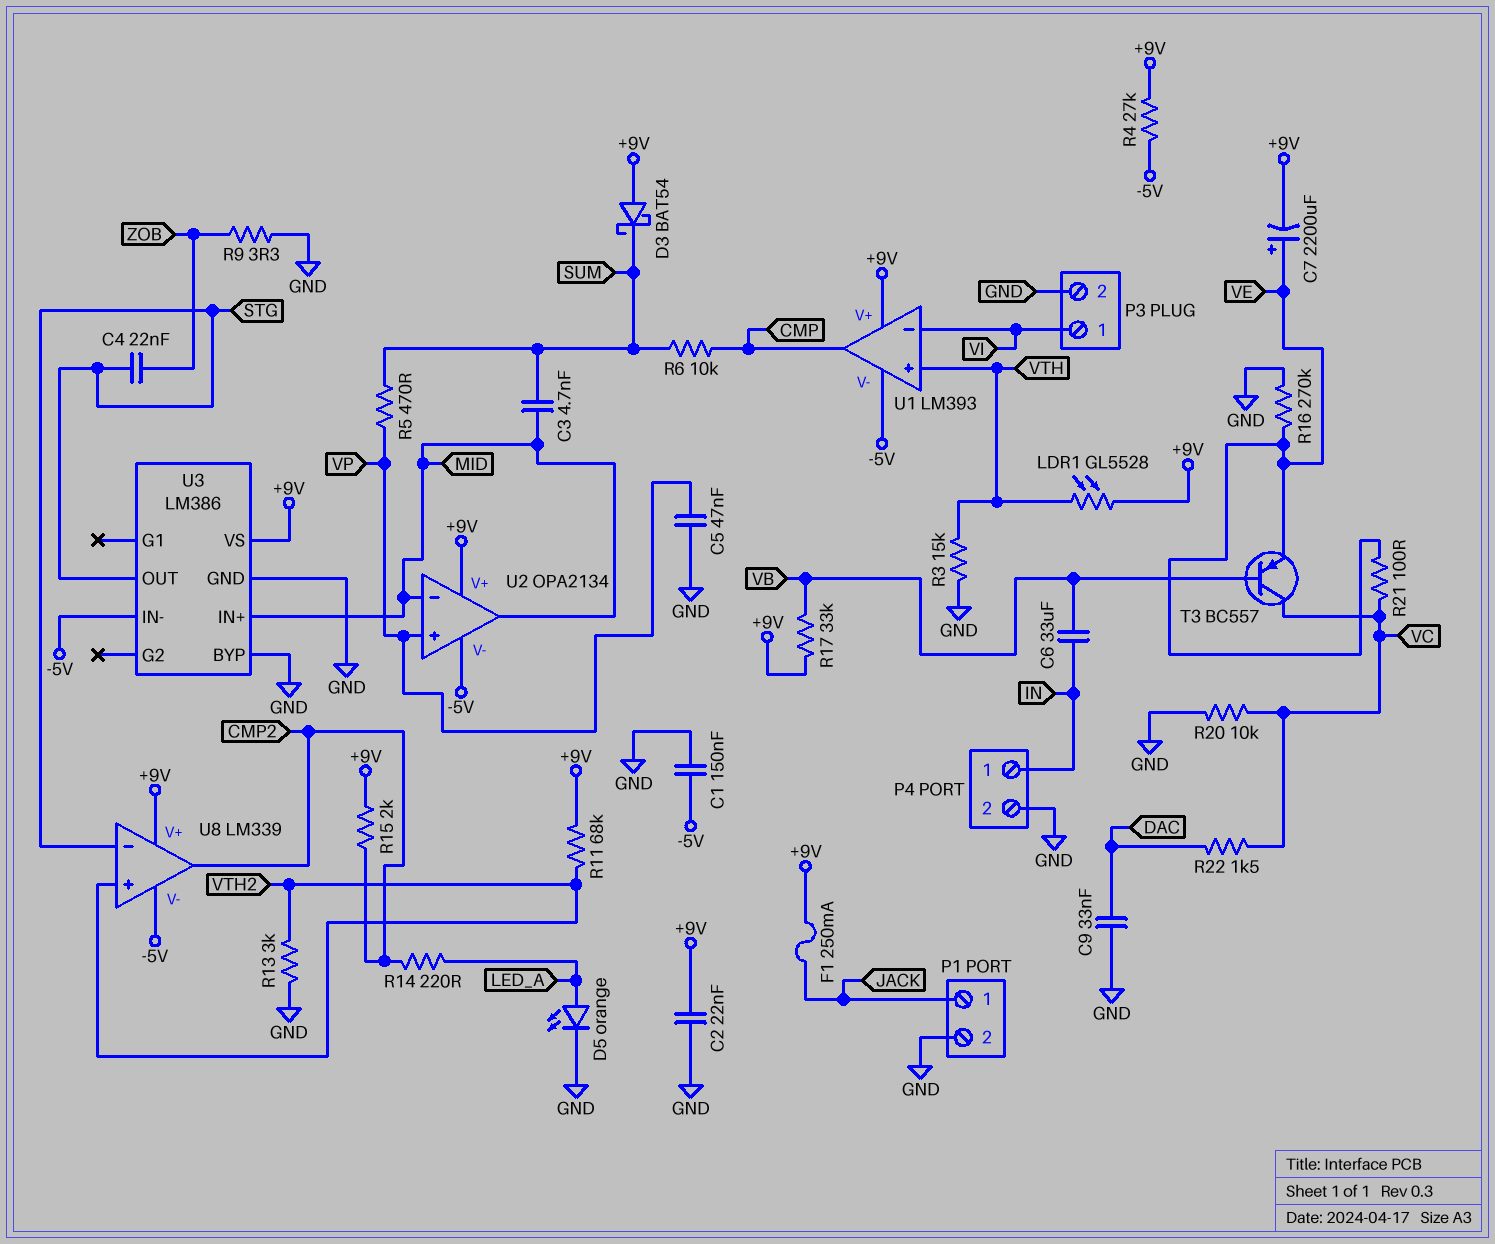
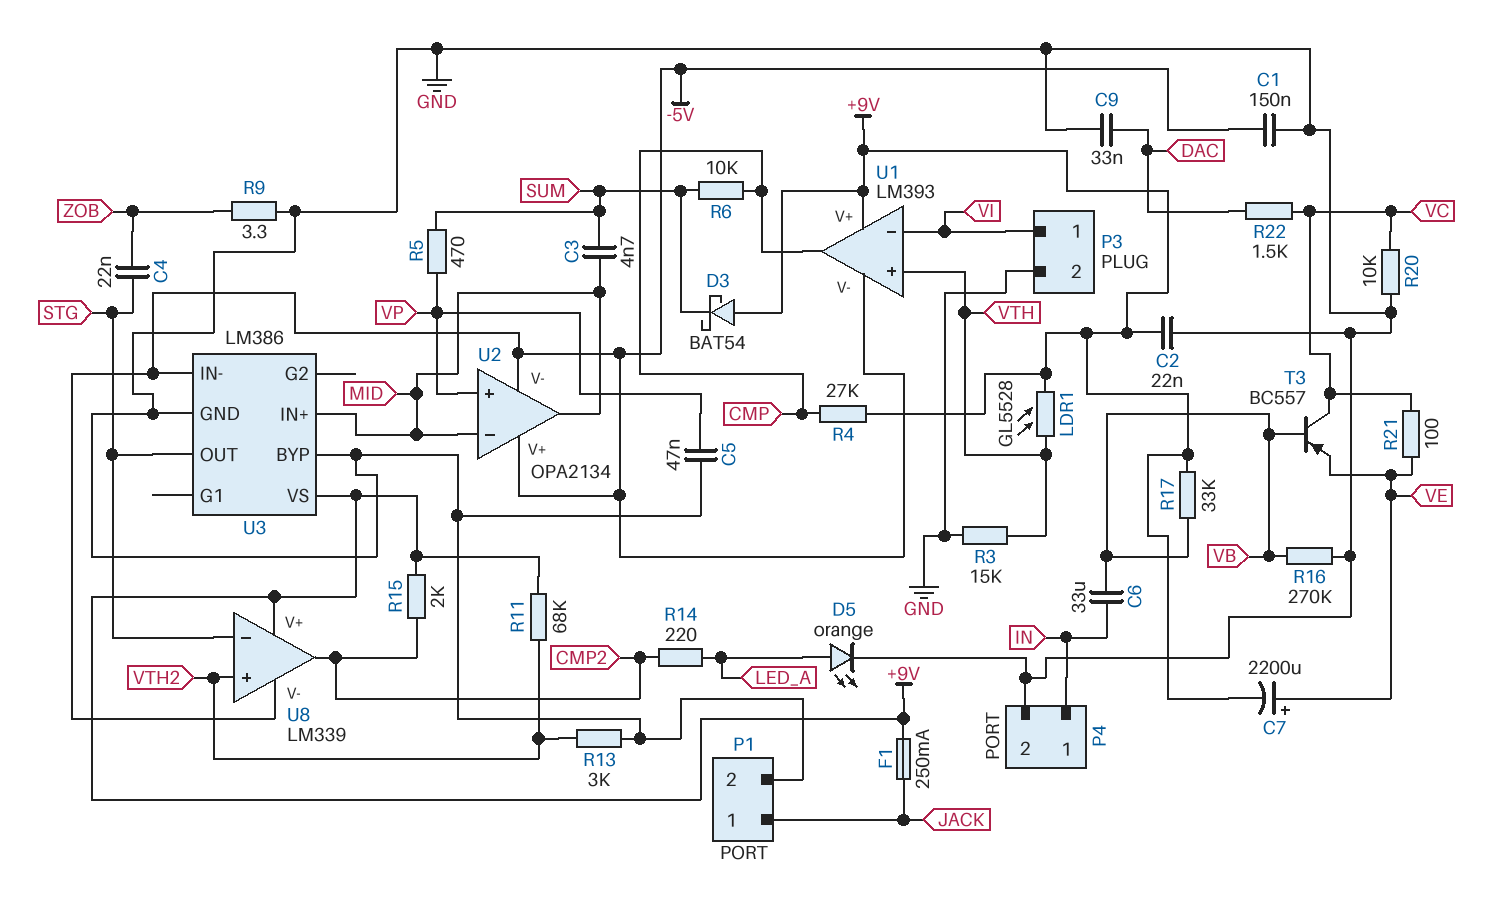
R4: 27k (+9V, -5V) -> 27k (+9V, CMP)
R16: 270k (GND, VE) -> 270k (GND, VB)
U2 pin V+: +9V -> -5V

